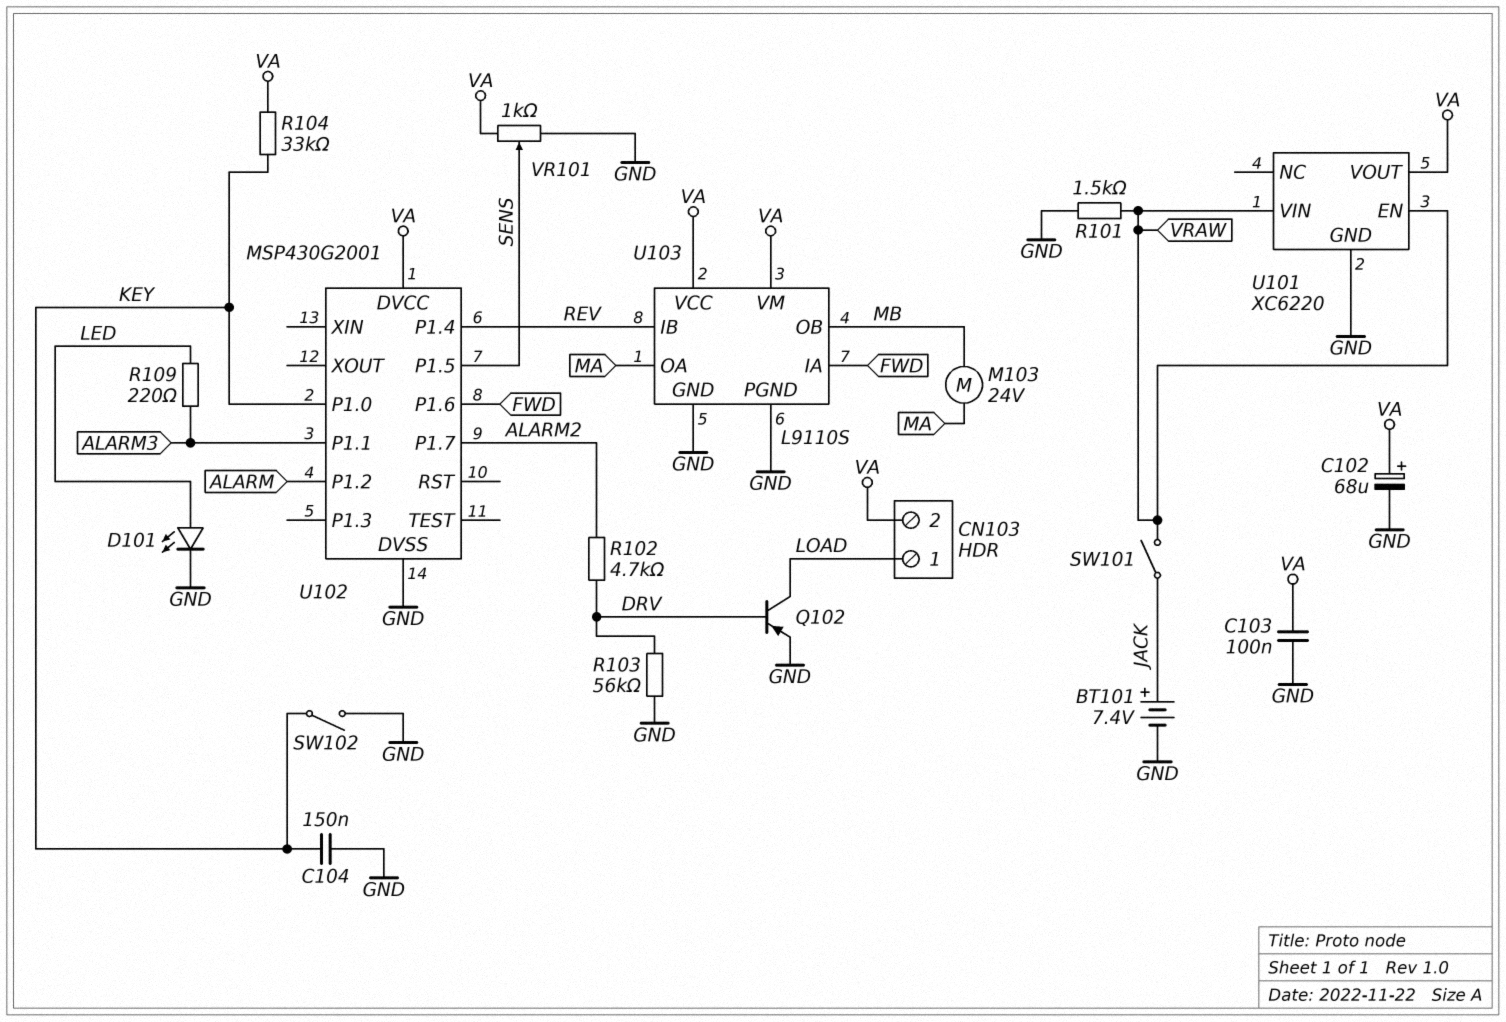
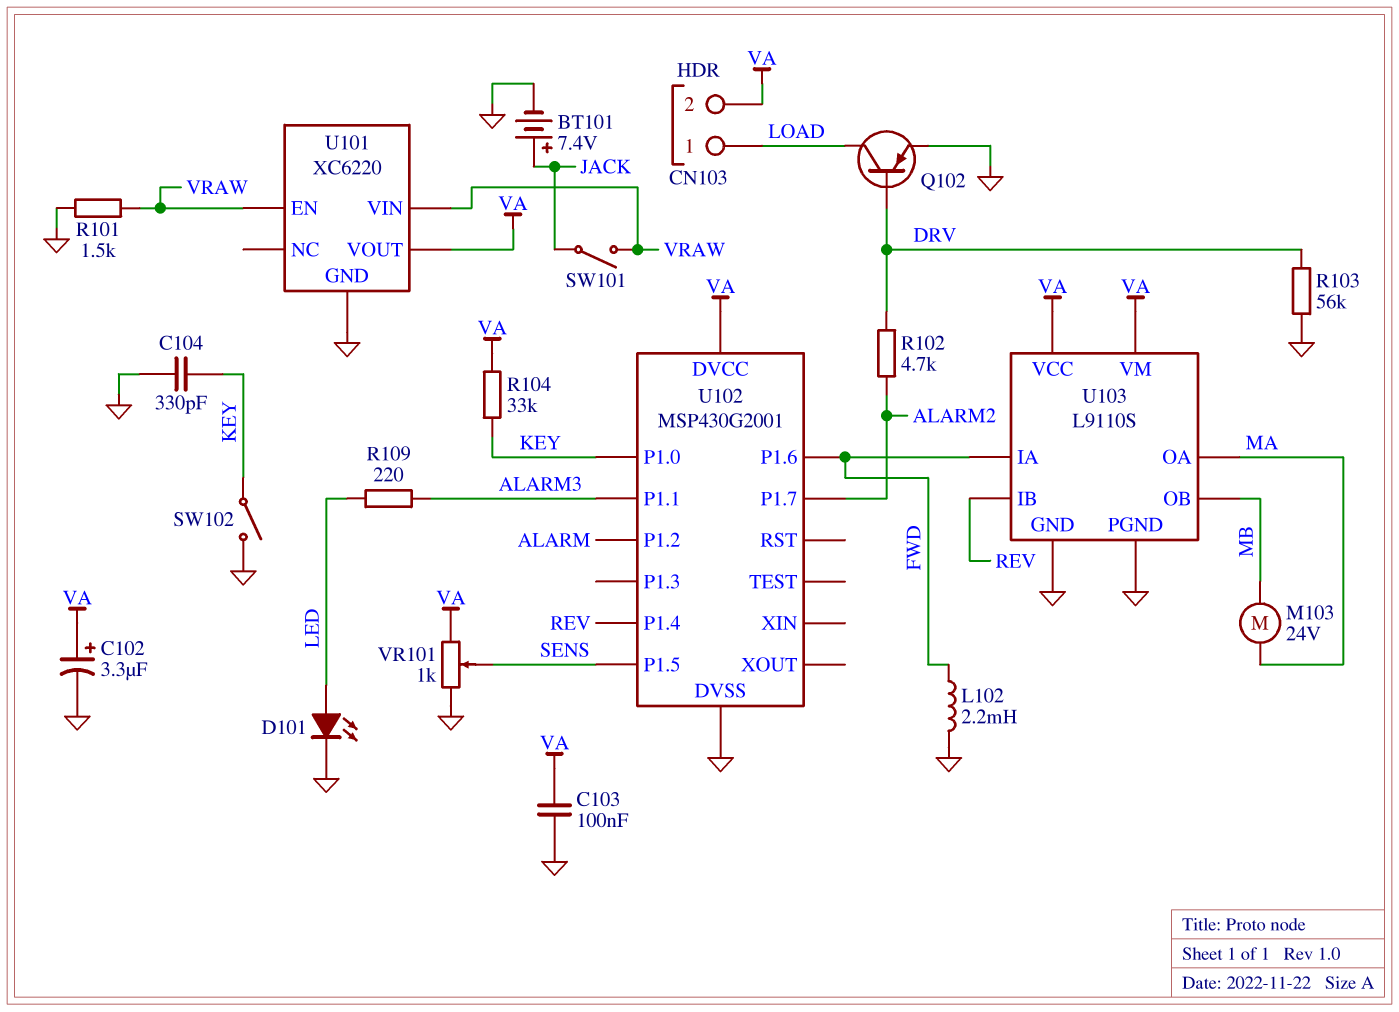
C102: 68uF (plus VA, minus GND) -> 3.3uF (plus VA, minus GND)
C104: 150nF (GND, KEY) -> 330pF (GND, KEY)
L102: none -> 2.2mH (FWD, GND)

